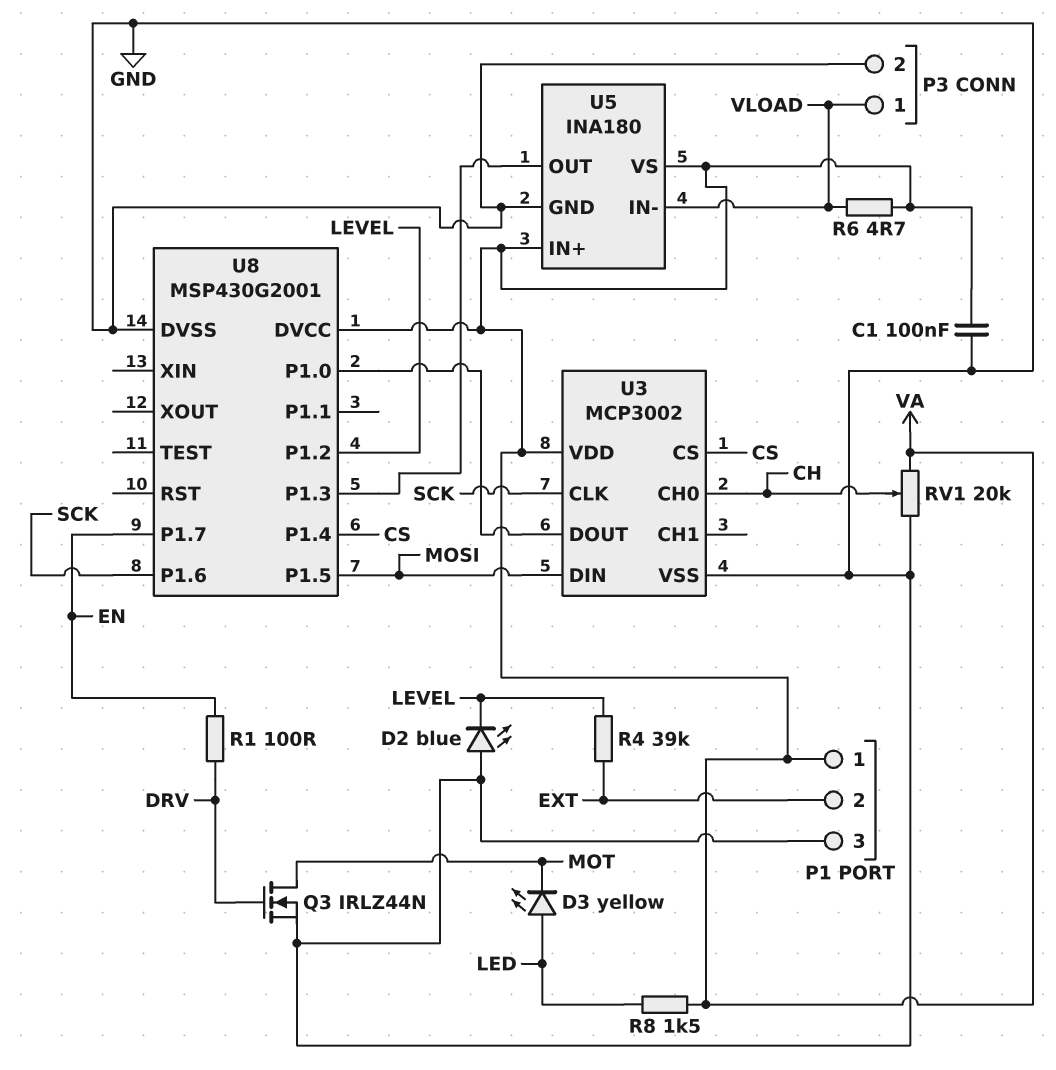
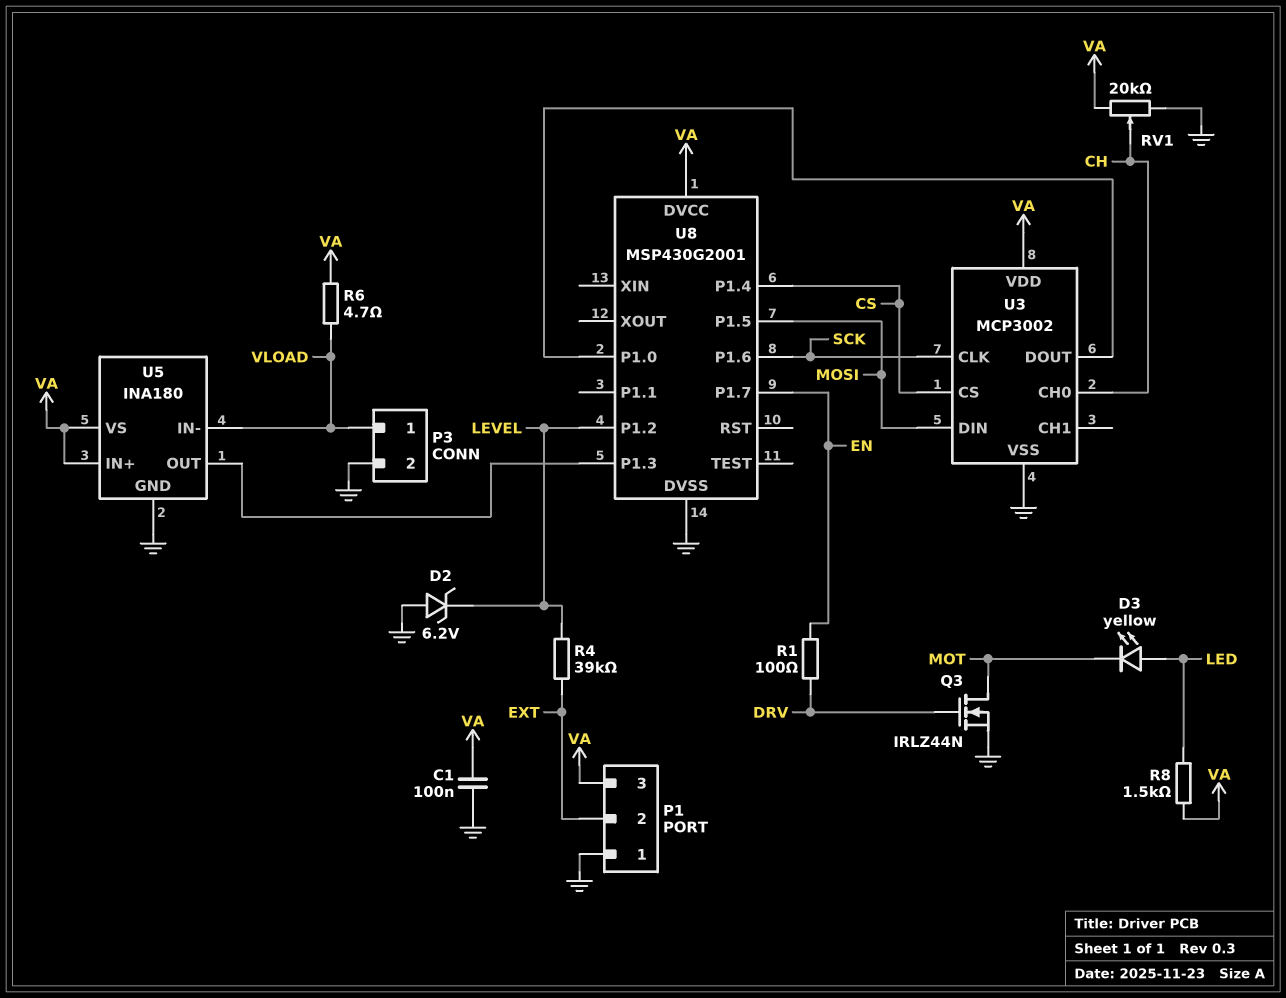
D2: LED blue (A GND, K LEVEL) -> zener 6.2V (A GND, K LEVEL)
P1 pin 1: VA -> GND
P1 pin 3: GND -> VA

